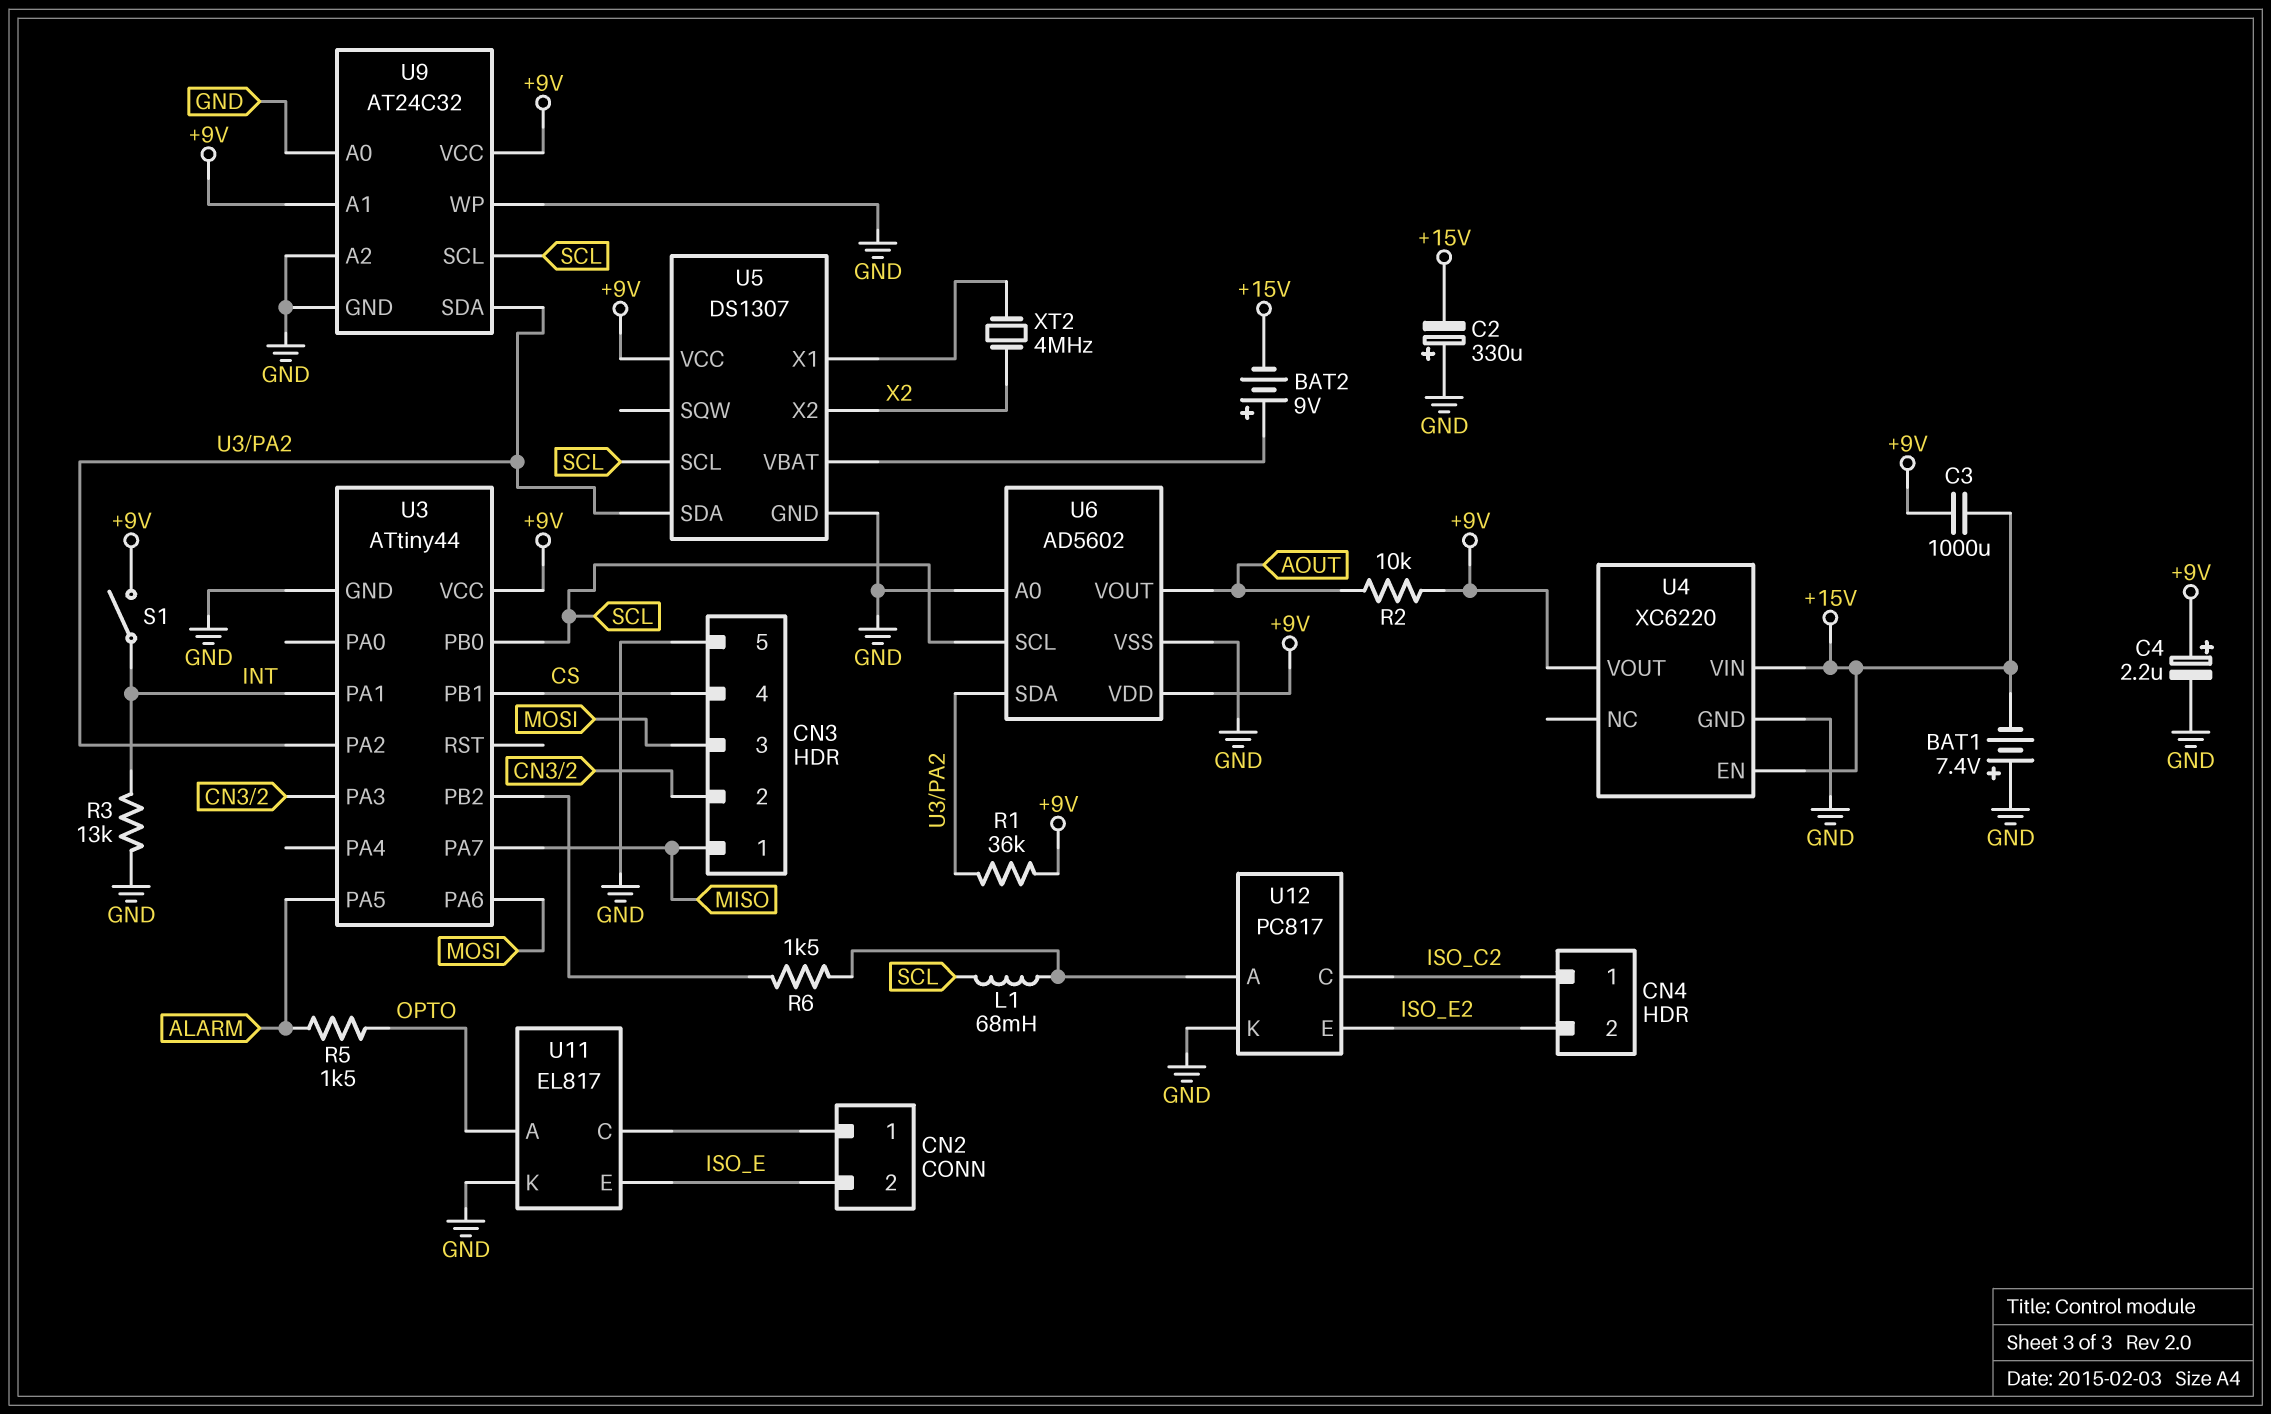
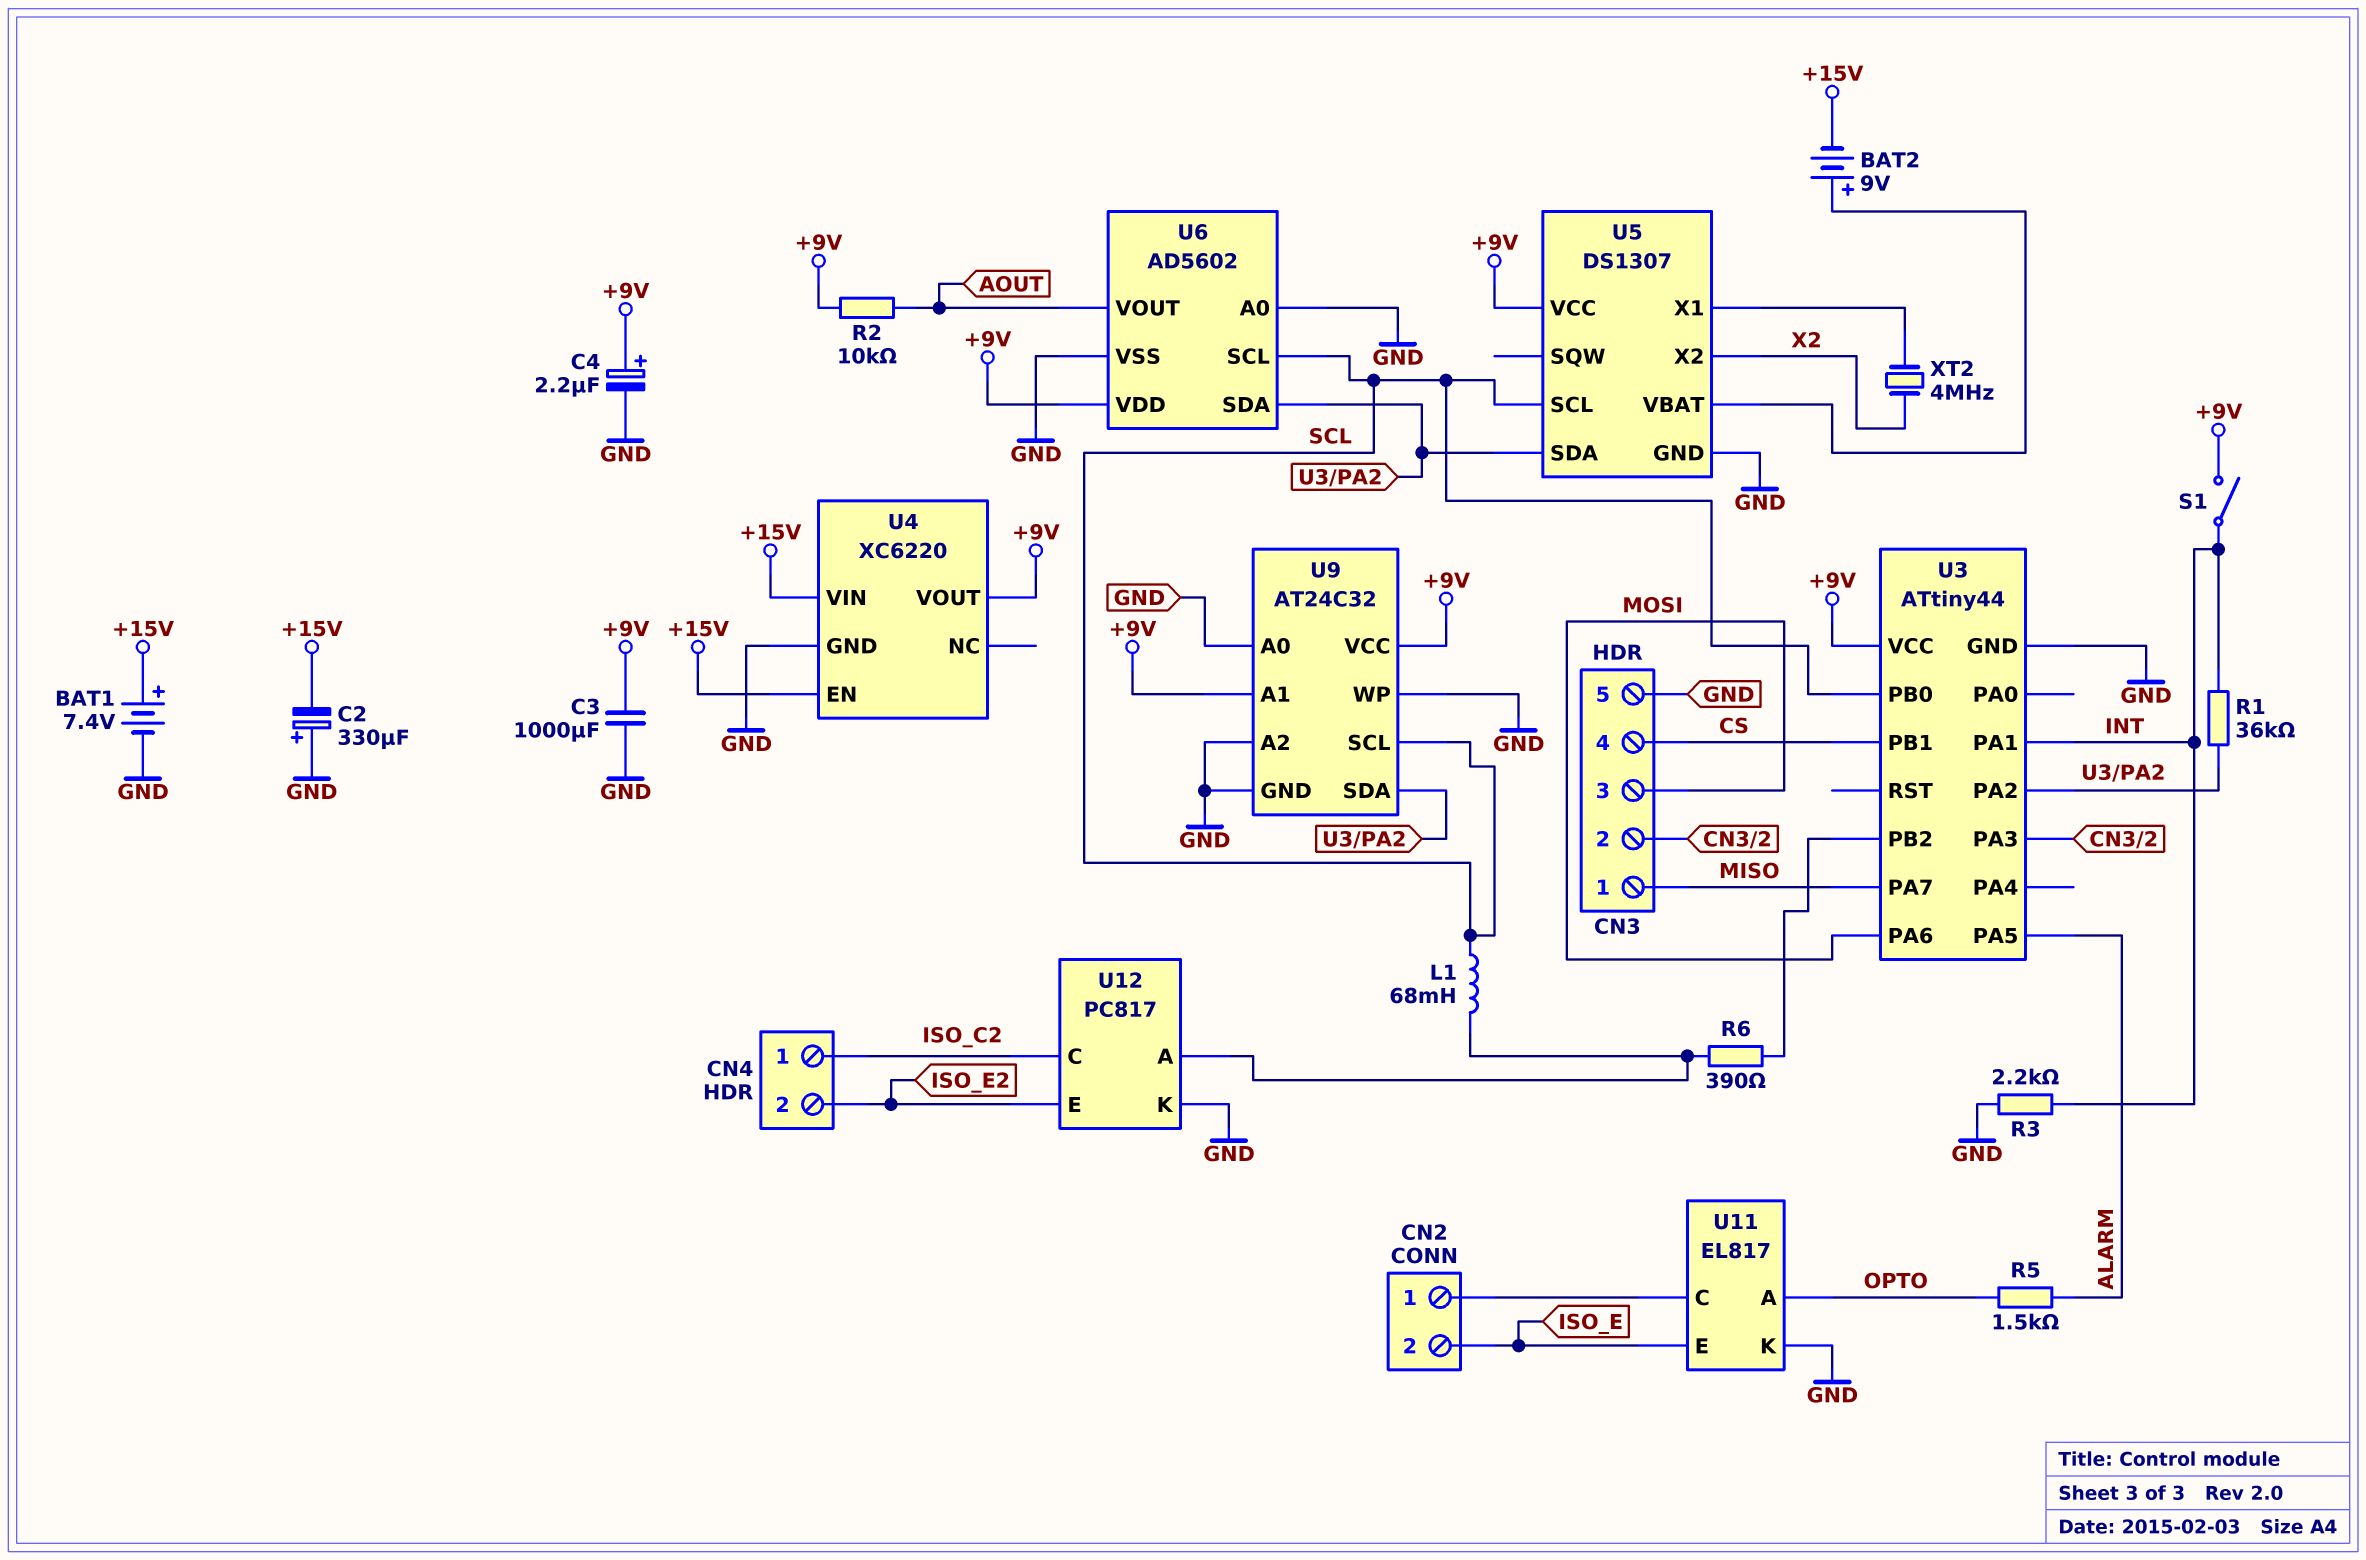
BAT1: 7.4V (plus GND, minus +15V) -> 7.4V (plus +15V, minus GND)
C3: 1000uF (+9V, +15V) -> 1000uF (+9V, GND)
R1: 36k (+9V, U3/PA2) -> 36k (INT, U3/PA2)
R3: 13k (GND, INT) -> 2.2k (GND, INT)
R6: 1.5k (U3/PB2, U12/A) -> 390 (U3/PB2, U12/A)

